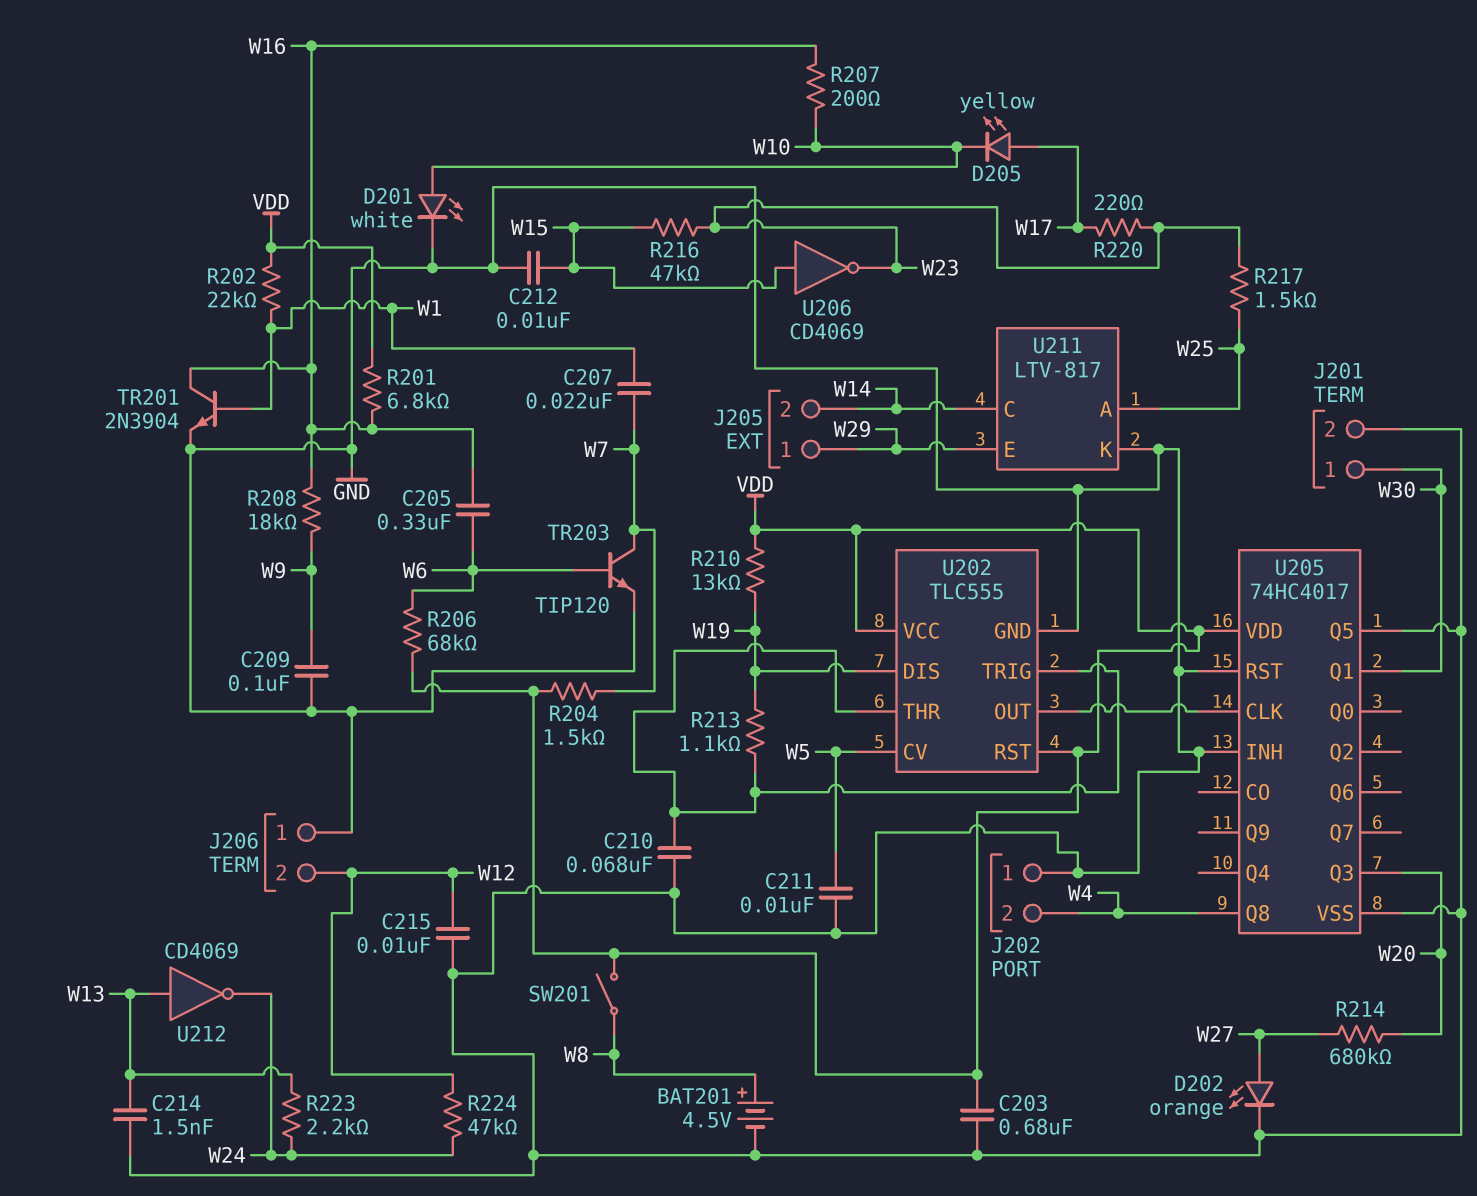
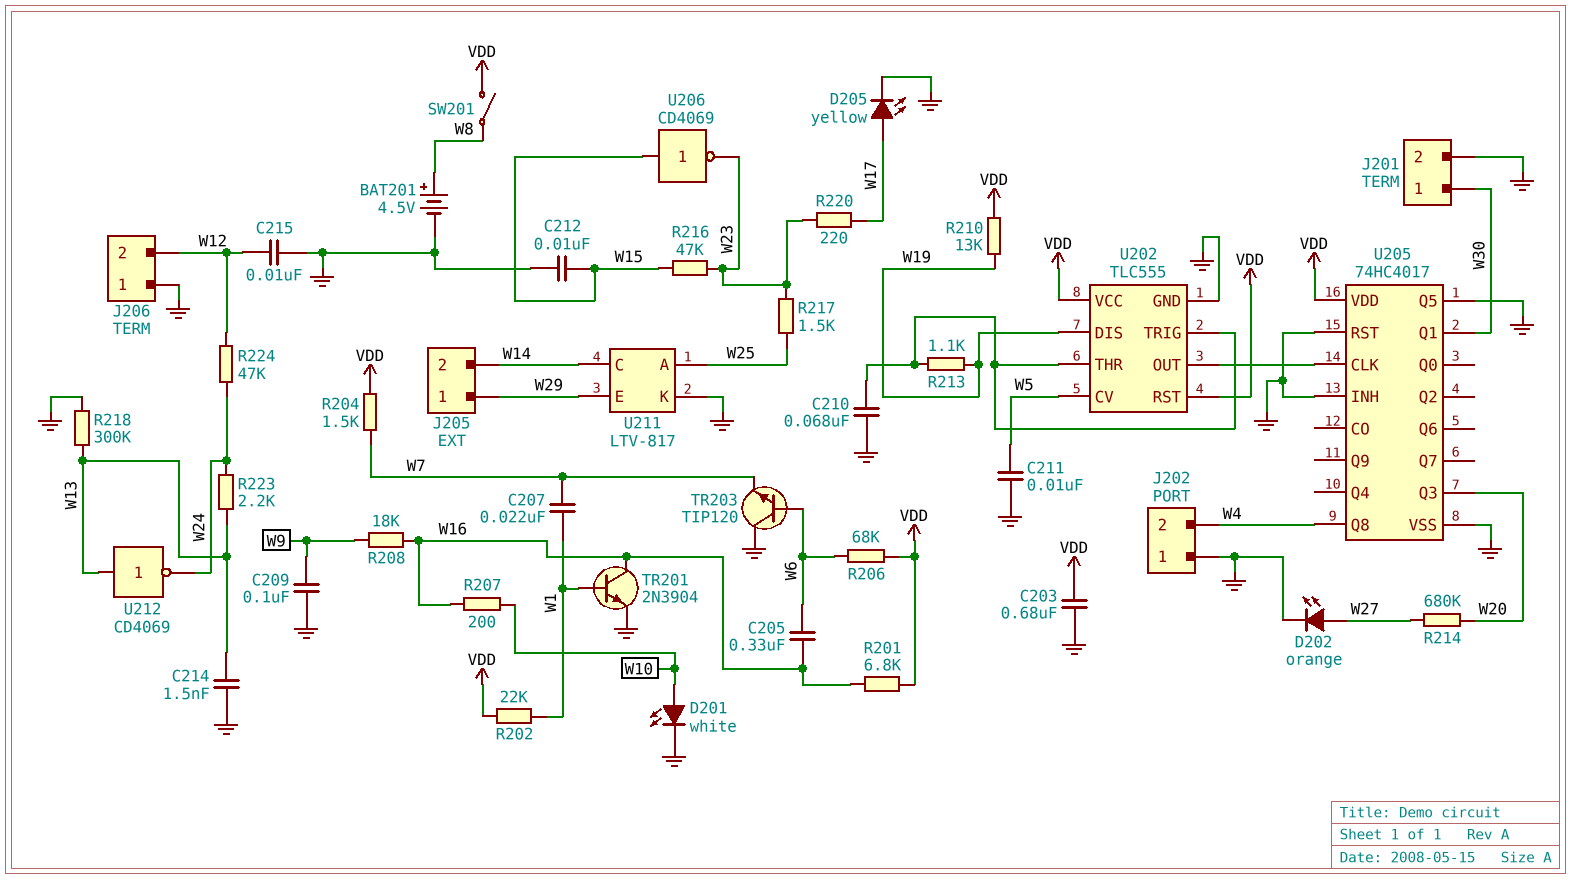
D205: LED yellow (A W17, K W10) -> LED yellow (A W17, K GND)
R218: none -> 300k (GND, W13)
TR203: NPN TIP120 (B W6, C W7, E GND) -> NPN TIP120 (B W6, C GND, E W7)

